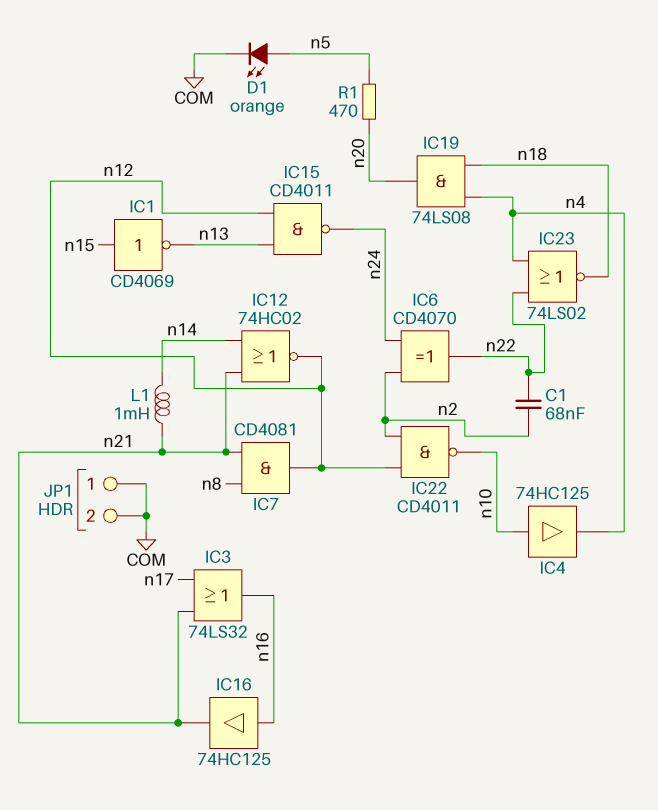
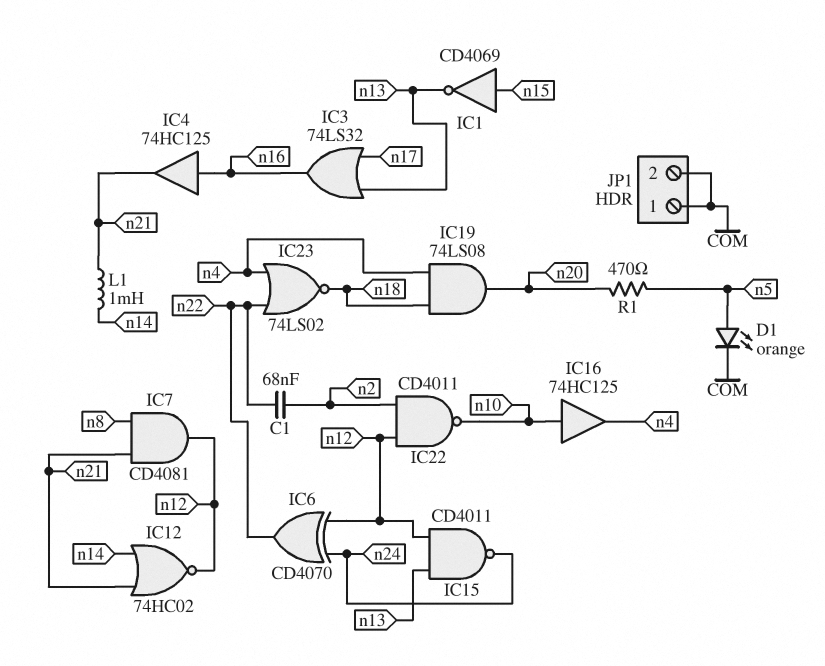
IC3: OR 74LS32 (in n17, in n21, out n16) -> OR 74LS32 (in n13, in n17, out n16)
IC4: buffer 74HC125 (in n10, out n4) -> buffer 74HC125 (in n16, out n21)
IC6: XOR CD4070 (in n2, in n24, out n22) -> XOR CD4070 (in n12, in n24, out n22)
IC16: buffer 74HC125 (in n16, out n21) -> buffer 74HC125 (in n10, out n4)

